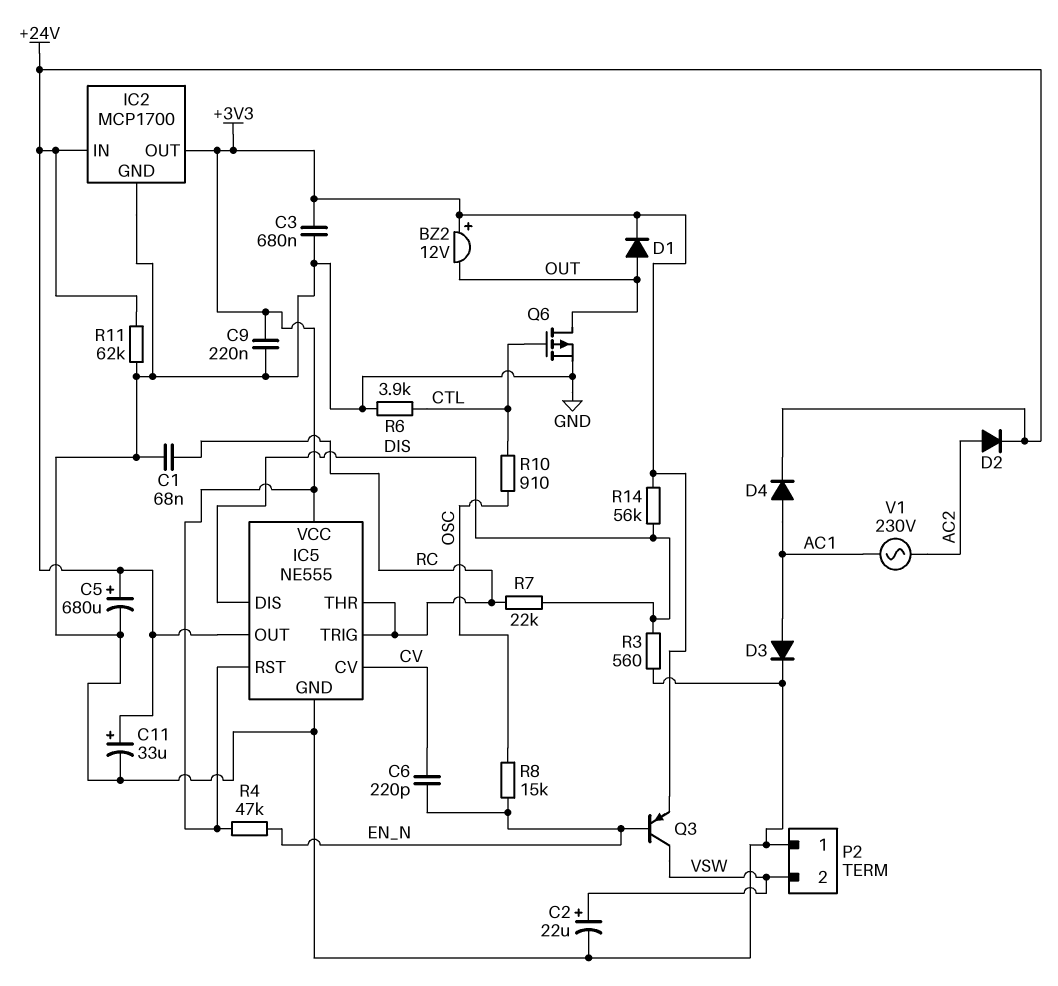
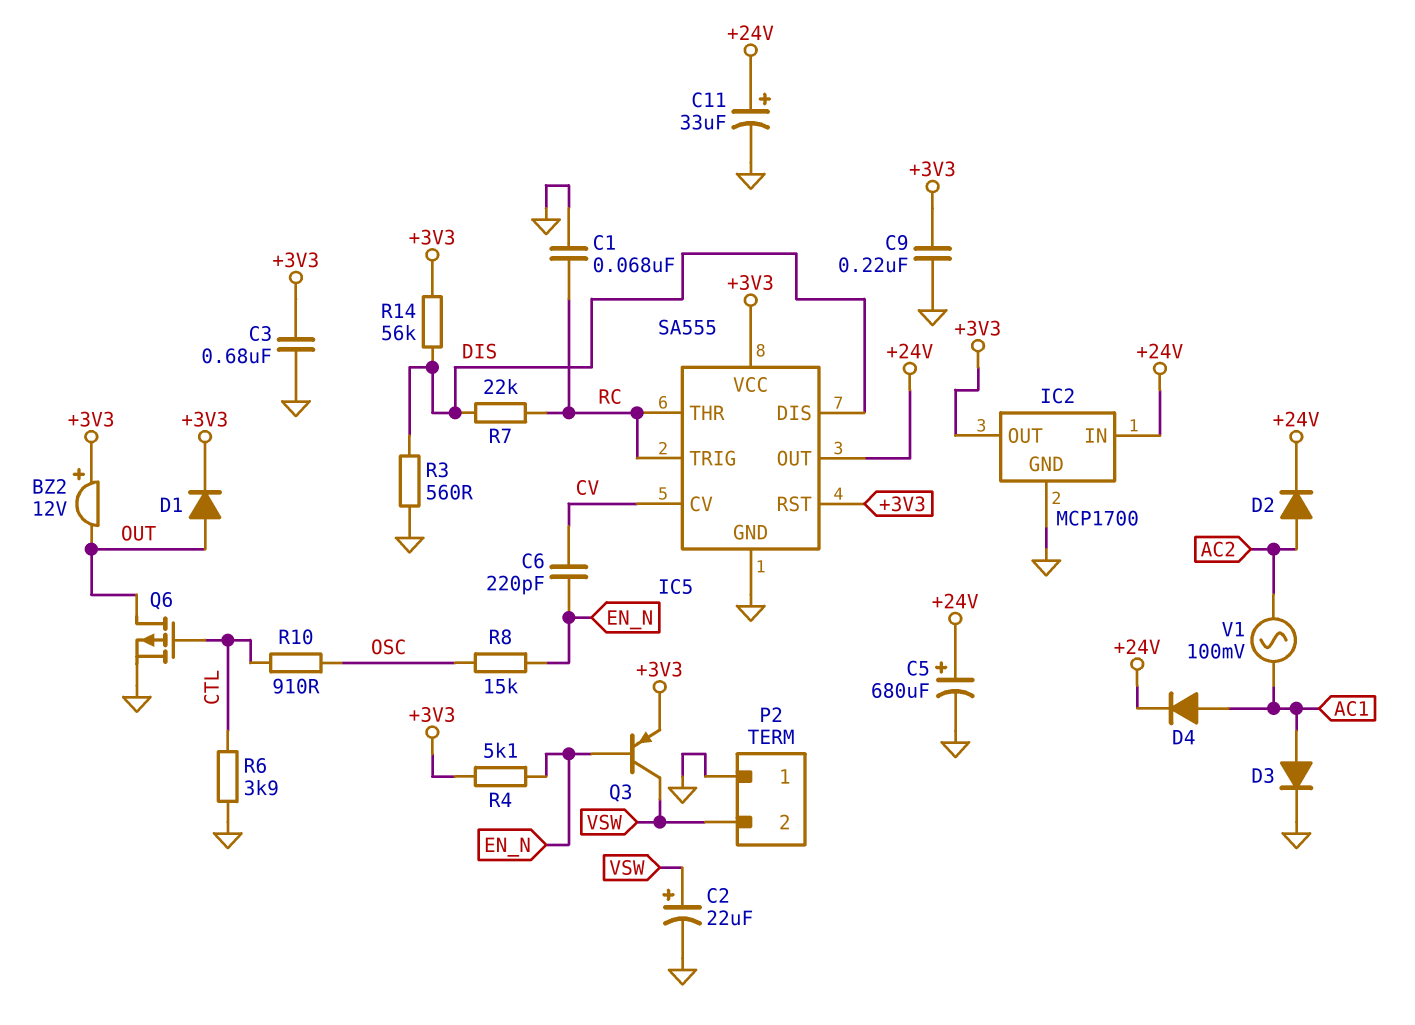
IC5: NE555 -> SA555
R4: 47k (+3V3, EN_N) -> 5.1k (+3V3, EN_N)
R11: 62k (+24V, GND) -> none
V1: AC 230V (AC1, AC2) -> AC 100mV (AC1, AC2)

